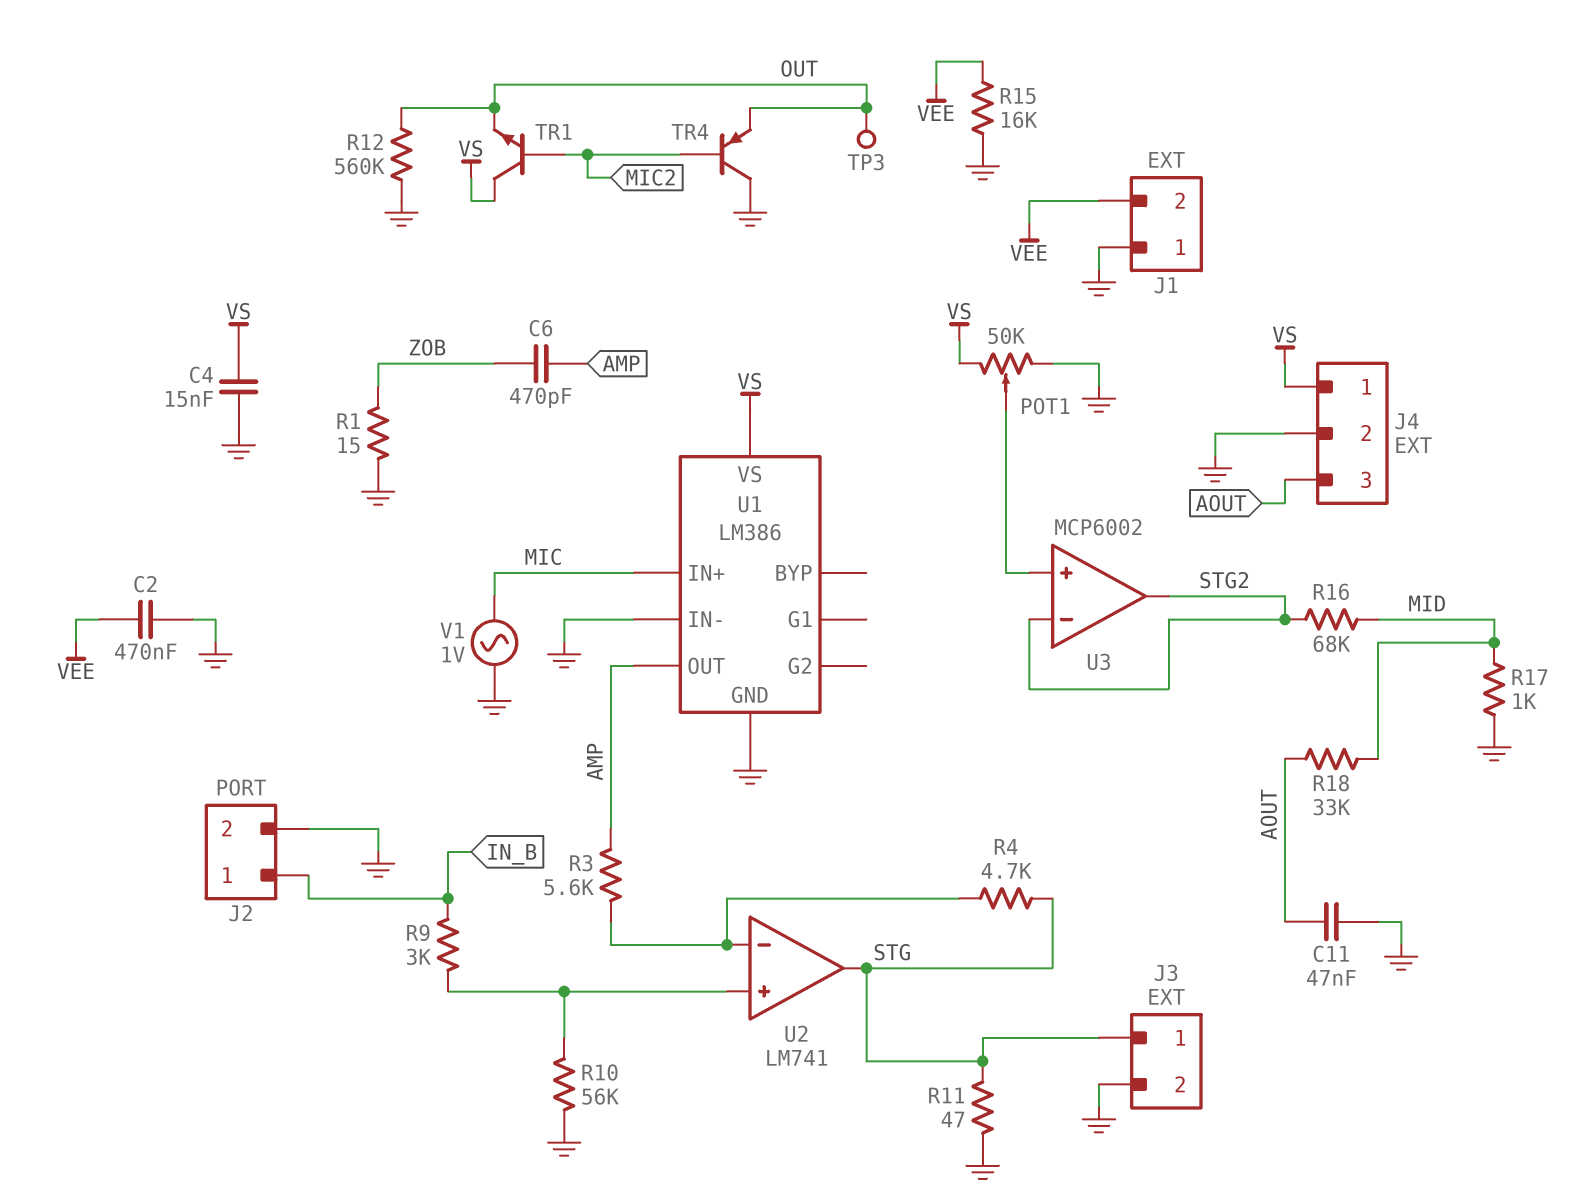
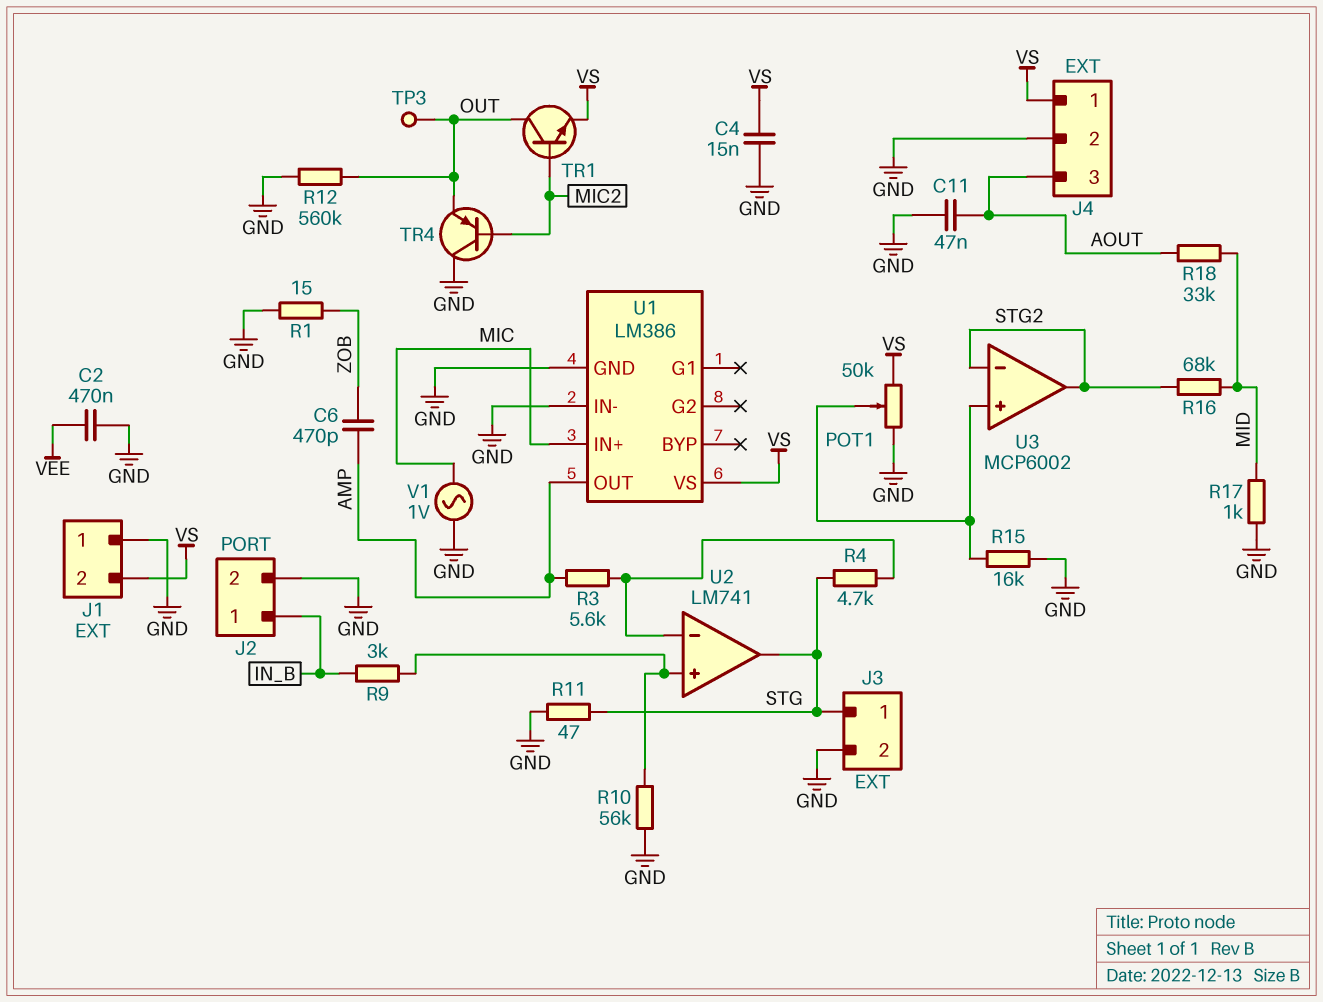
J1 pin 2: VEE -> VS
R15: 16k (GND, VEE) -> 16k (GND, U3/in+)
TR1: NPN (B MIC2, C VS, E OUT) -> NPN (B MIC2, C OUT, E VS)

